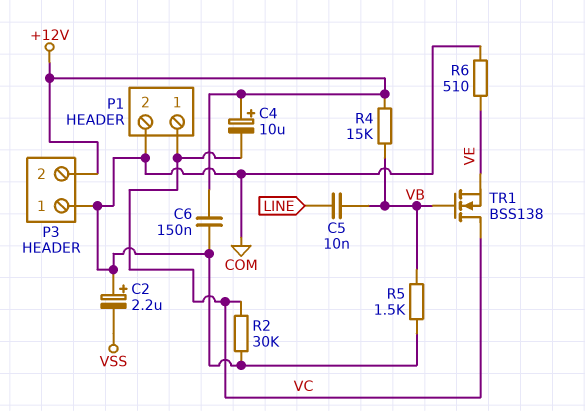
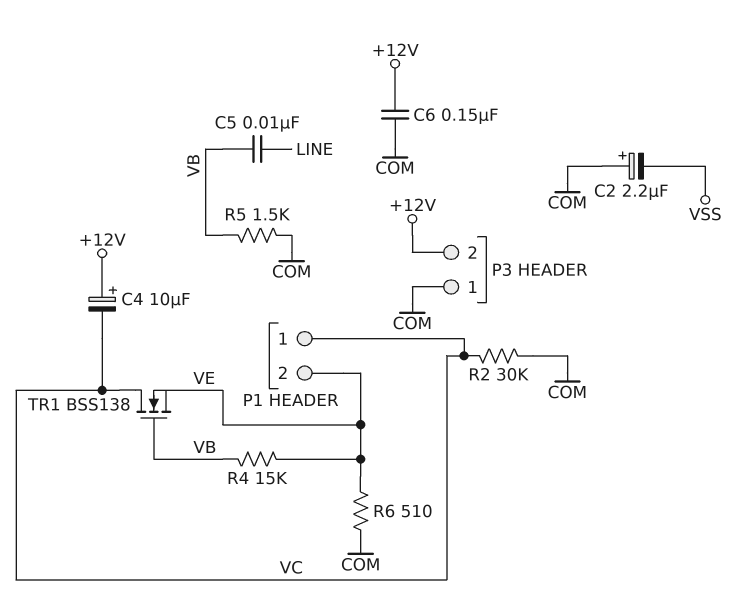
P1 pin 2: COM -> VE
R4: 15k (+12V, VB) -> 15k (VB, VE)

